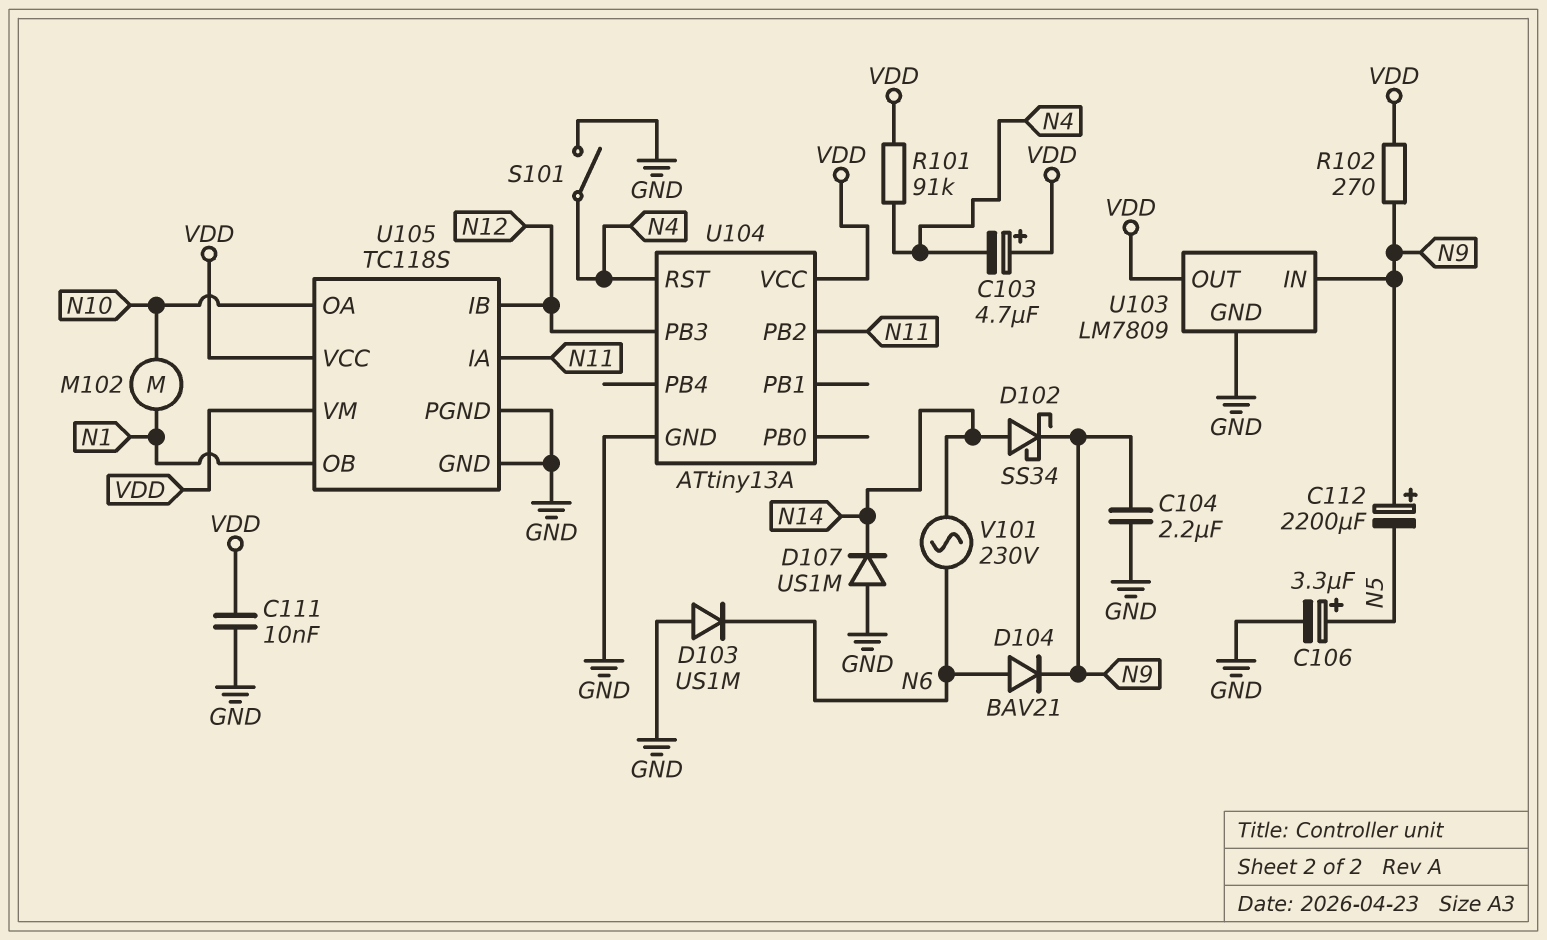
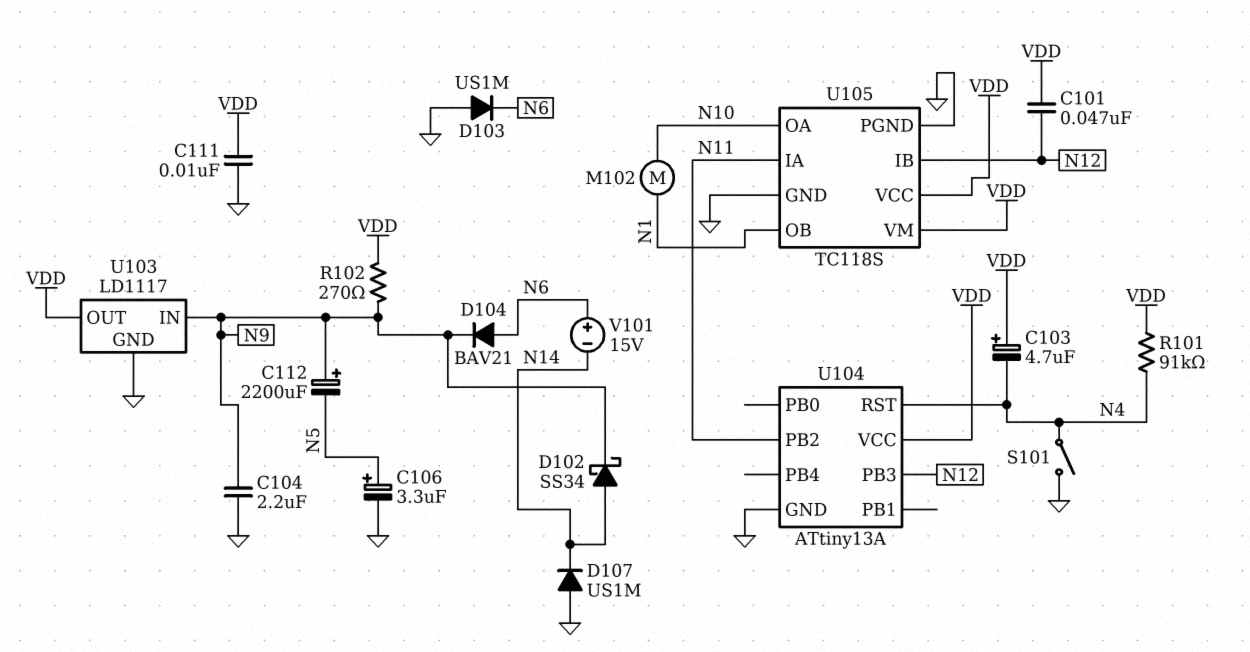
C101: none -> 47nF (N12, VDD)
U103: LM7809 -> LD1117
V101: AC 230V (N6, N14) -> 15V (plus N6, minus N14)

